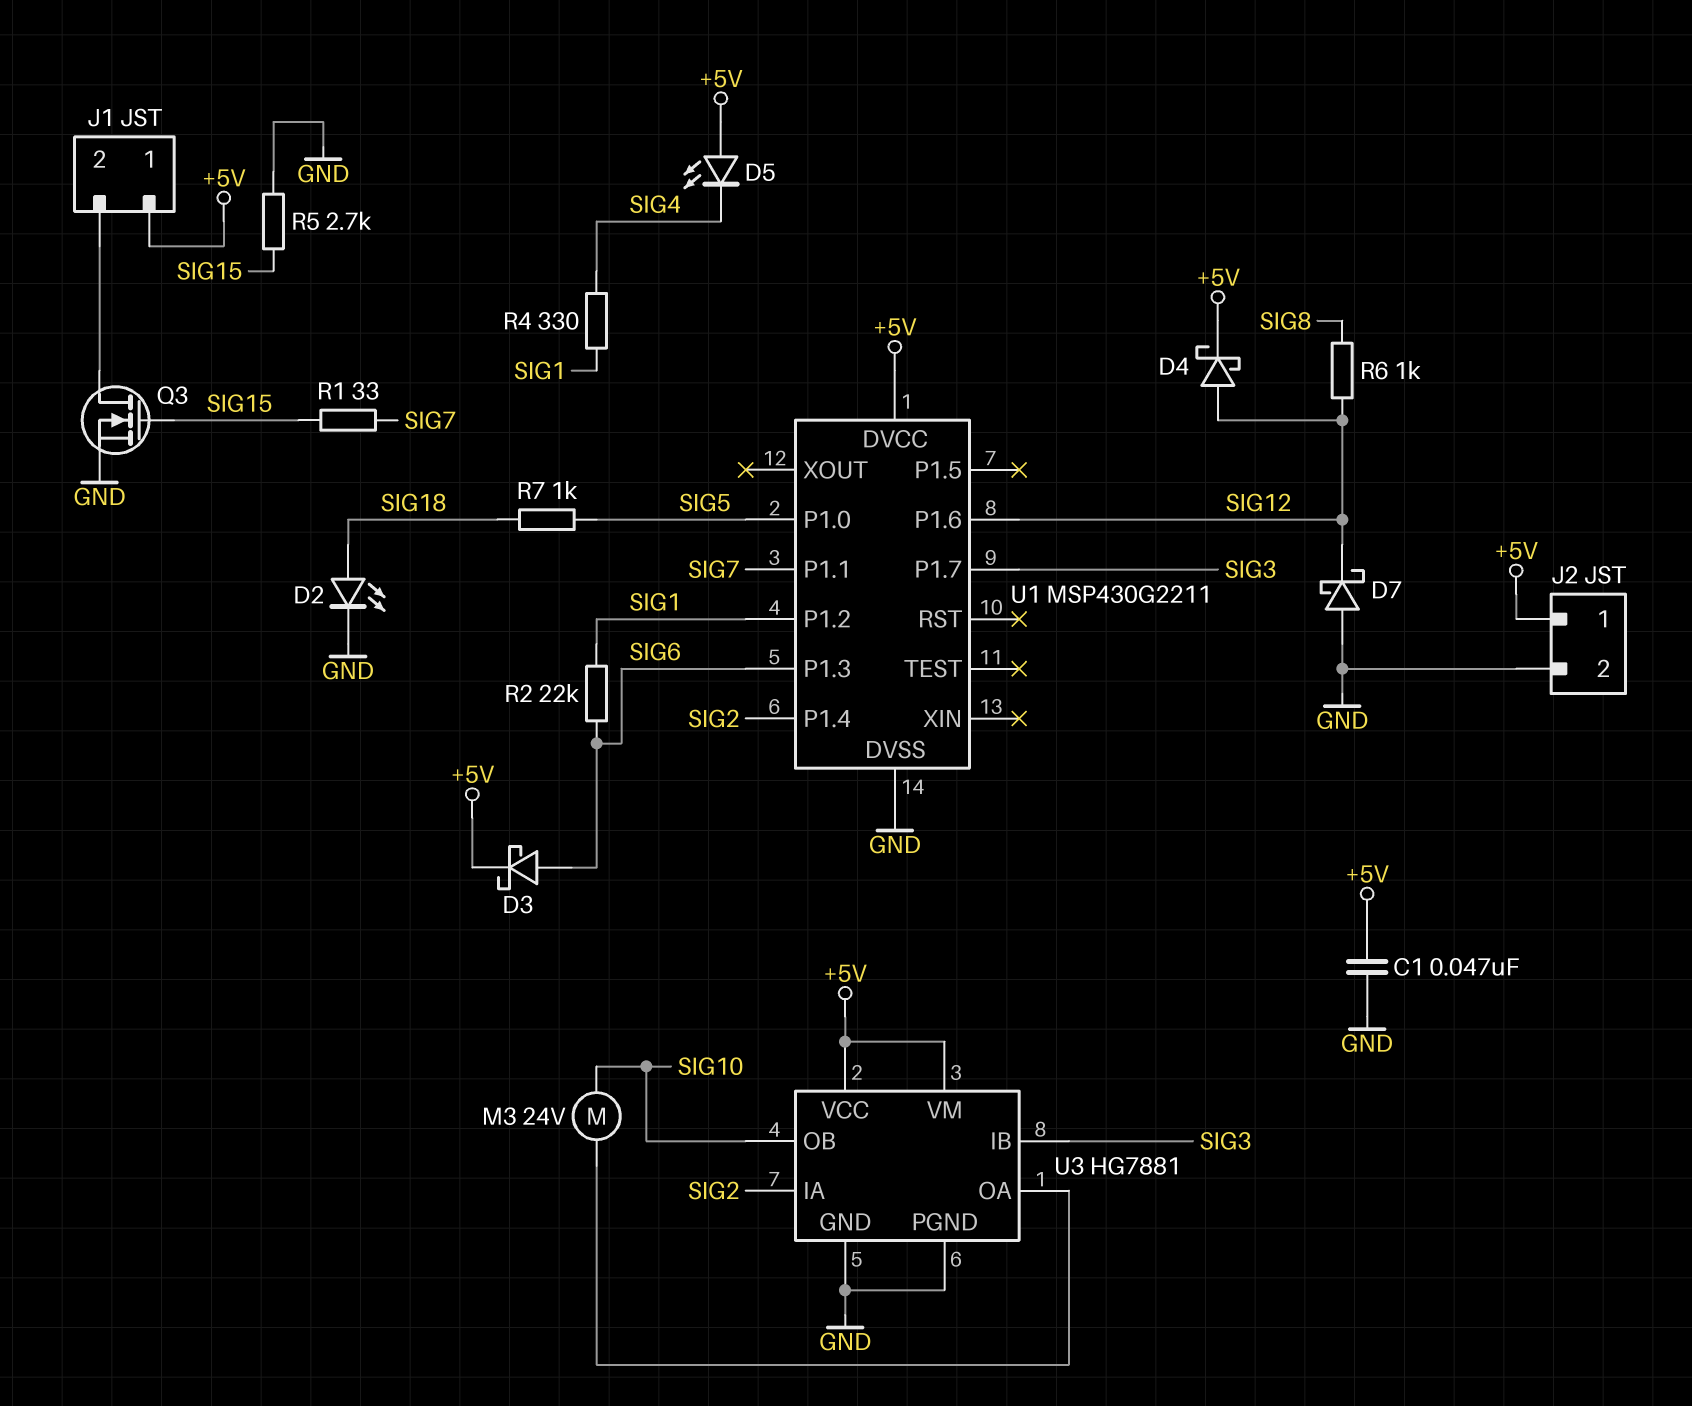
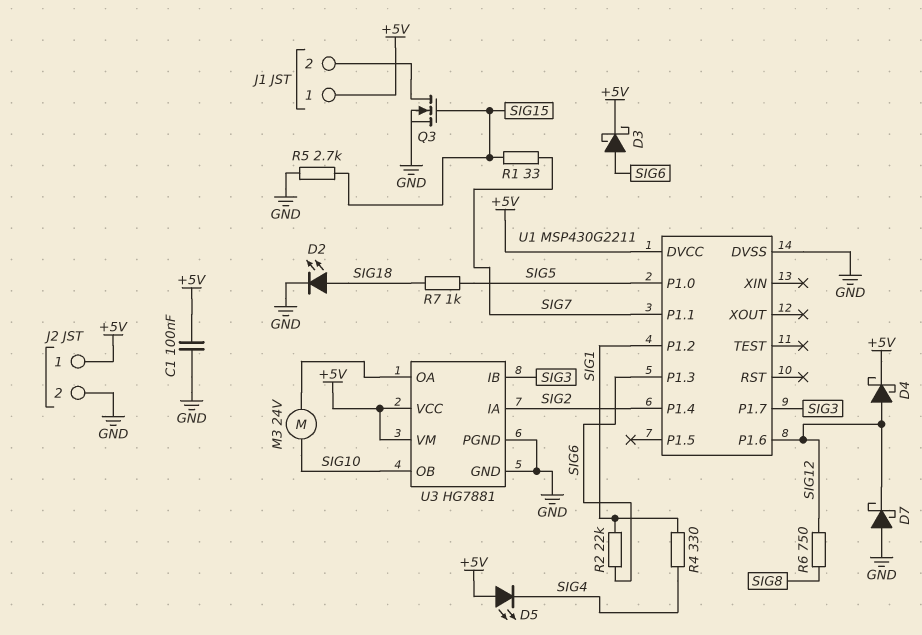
C1: 47nF (+5V, GND) -> 100nF (+5V, GND)
R6: 1k (SIG8, SIG12) -> 750 (SIG8, SIG12)

